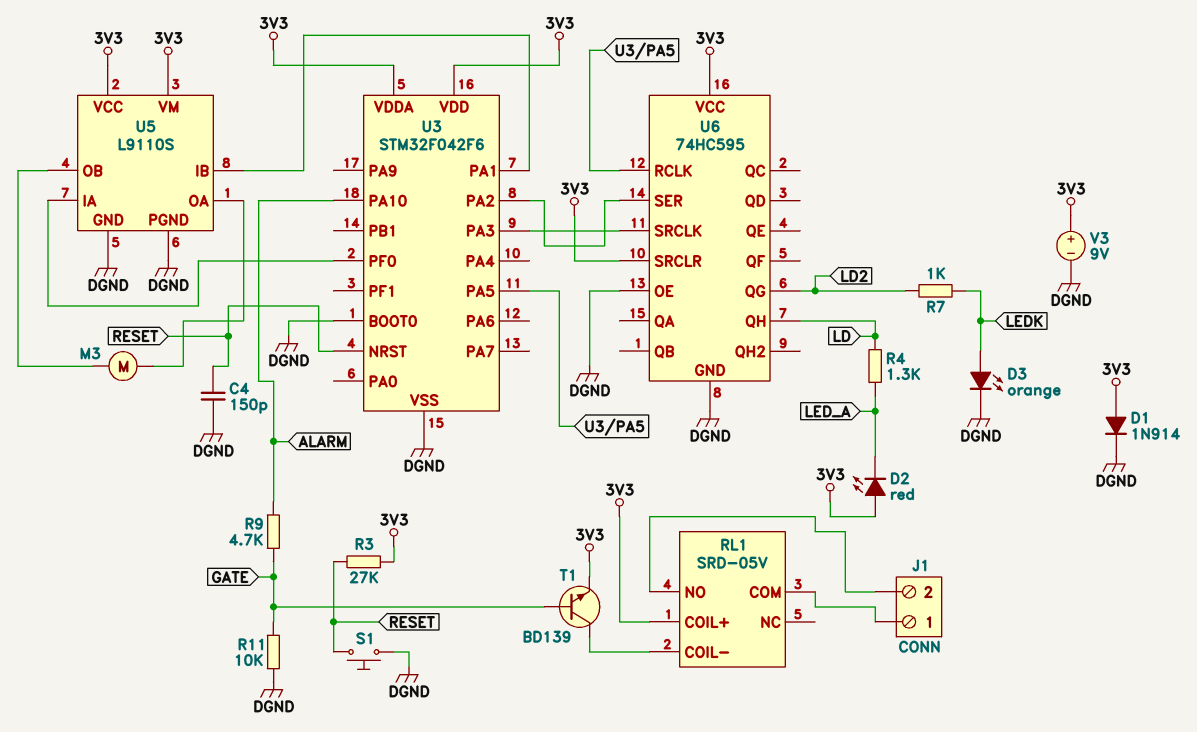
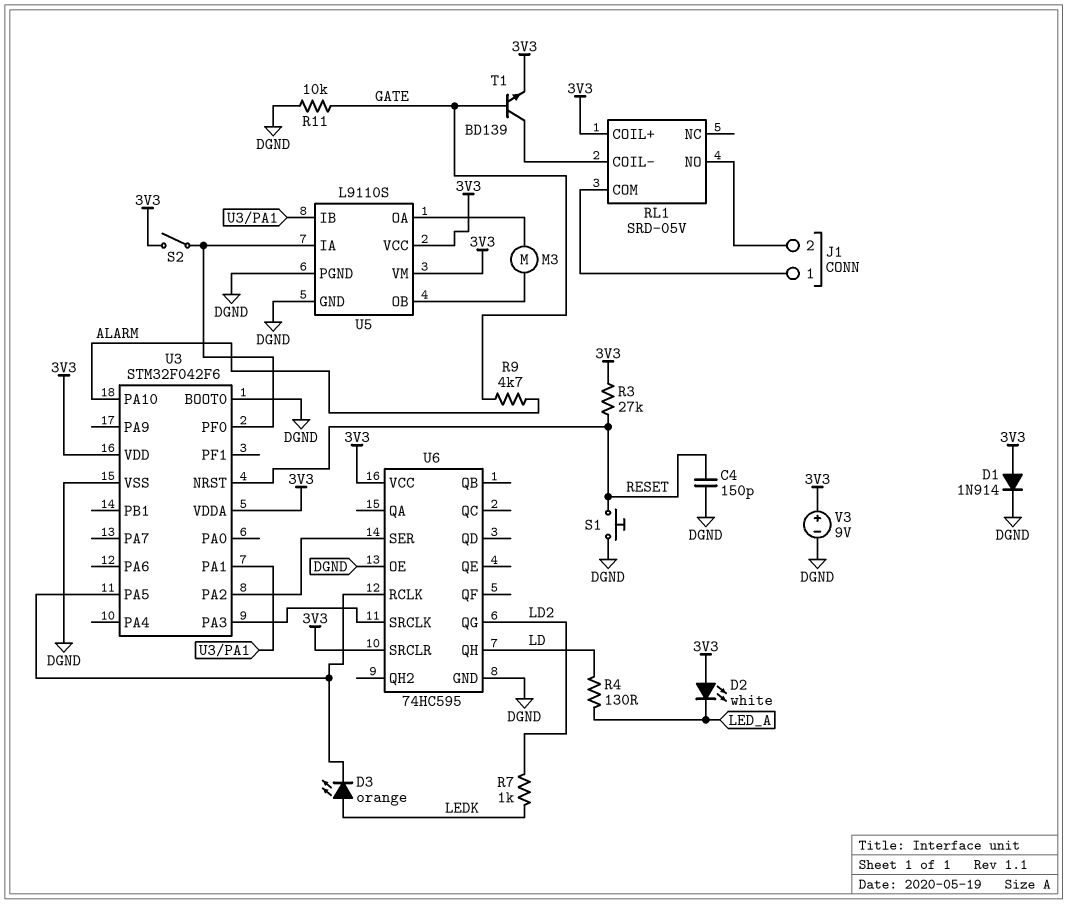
D2: LED red (A 3V3, K LED_A) -> LED white (A 3V3, K LED_A)
D3: LED orange (A LEDK, K DGND) -> LED orange (A LEDK, K U3/PA5)
R4: 1.3k (LD, LED_A) -> 130 (LD, LED_A)
S2: none -> switch (3V3, U3/PF0)

